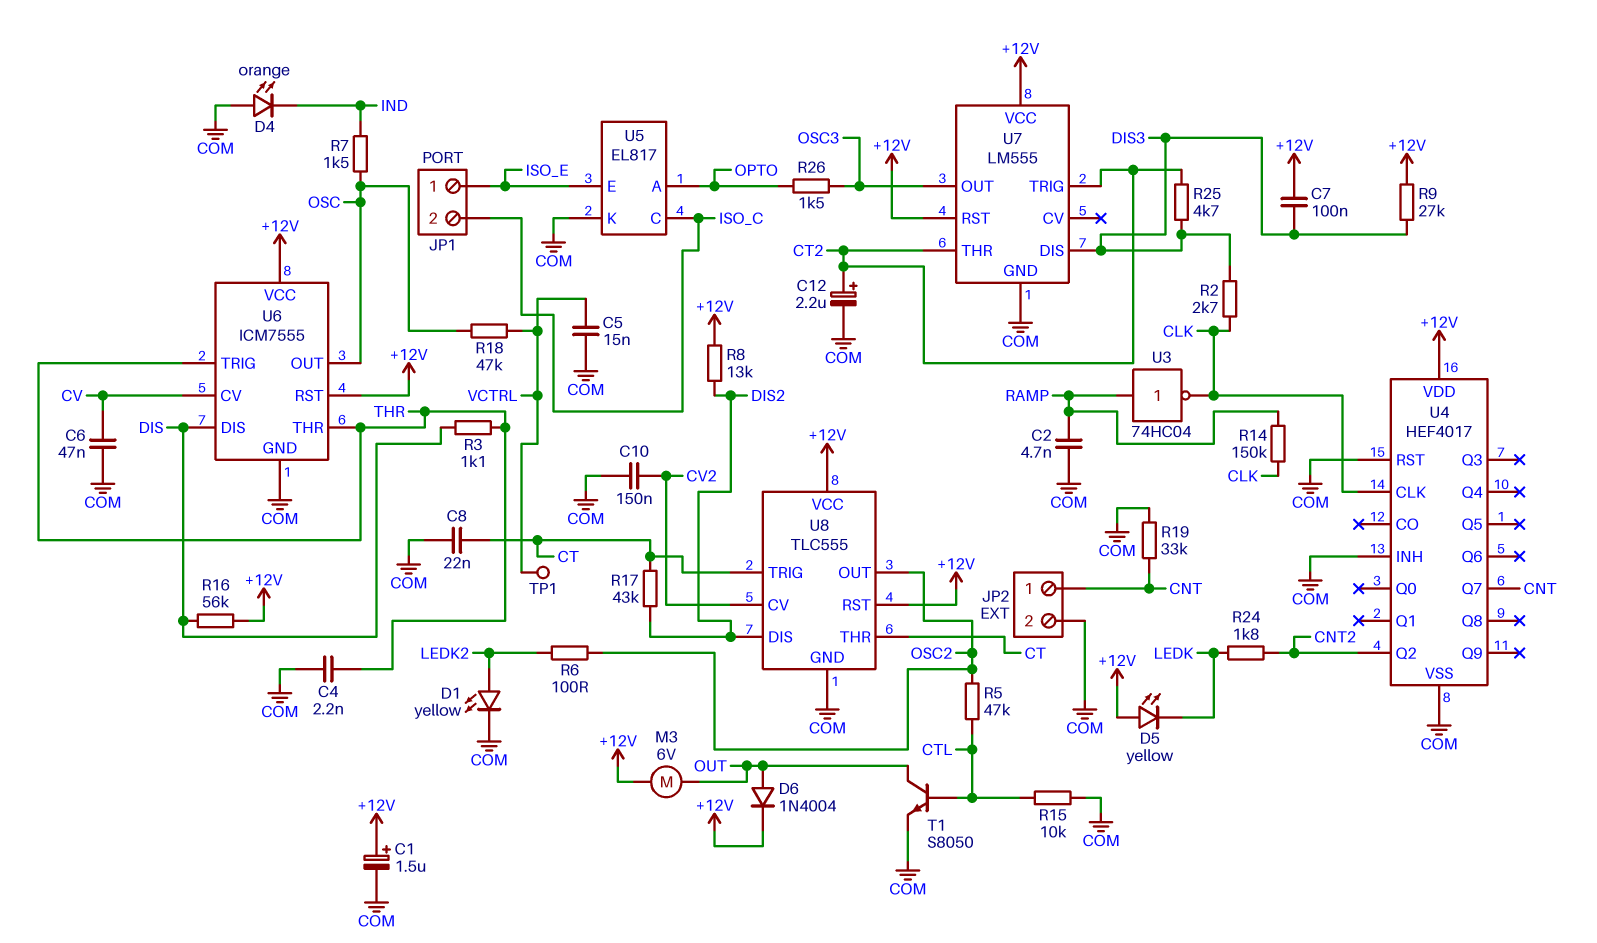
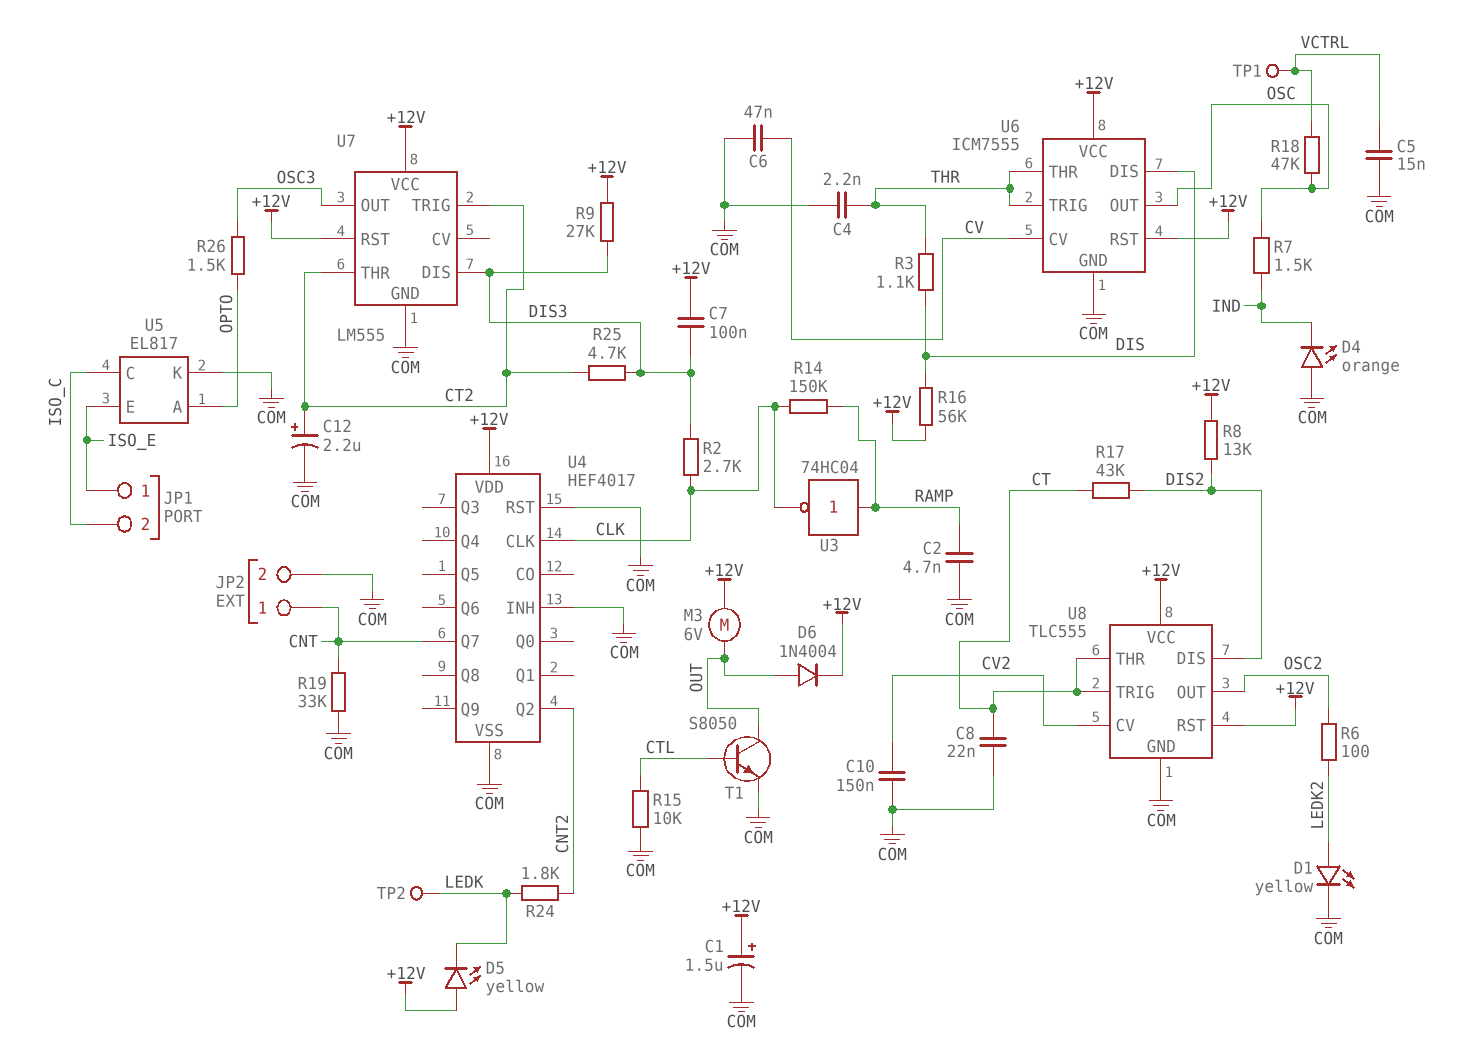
R5: 47k (CTL, OSC2) -> none
TP2: none -> test point (LEDK)

